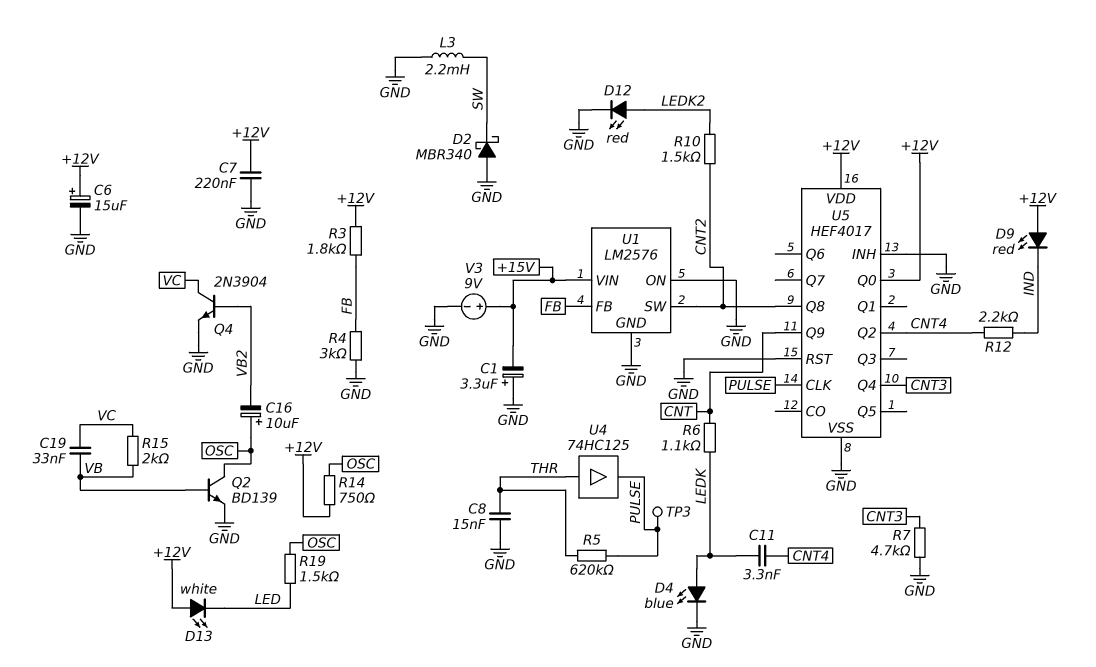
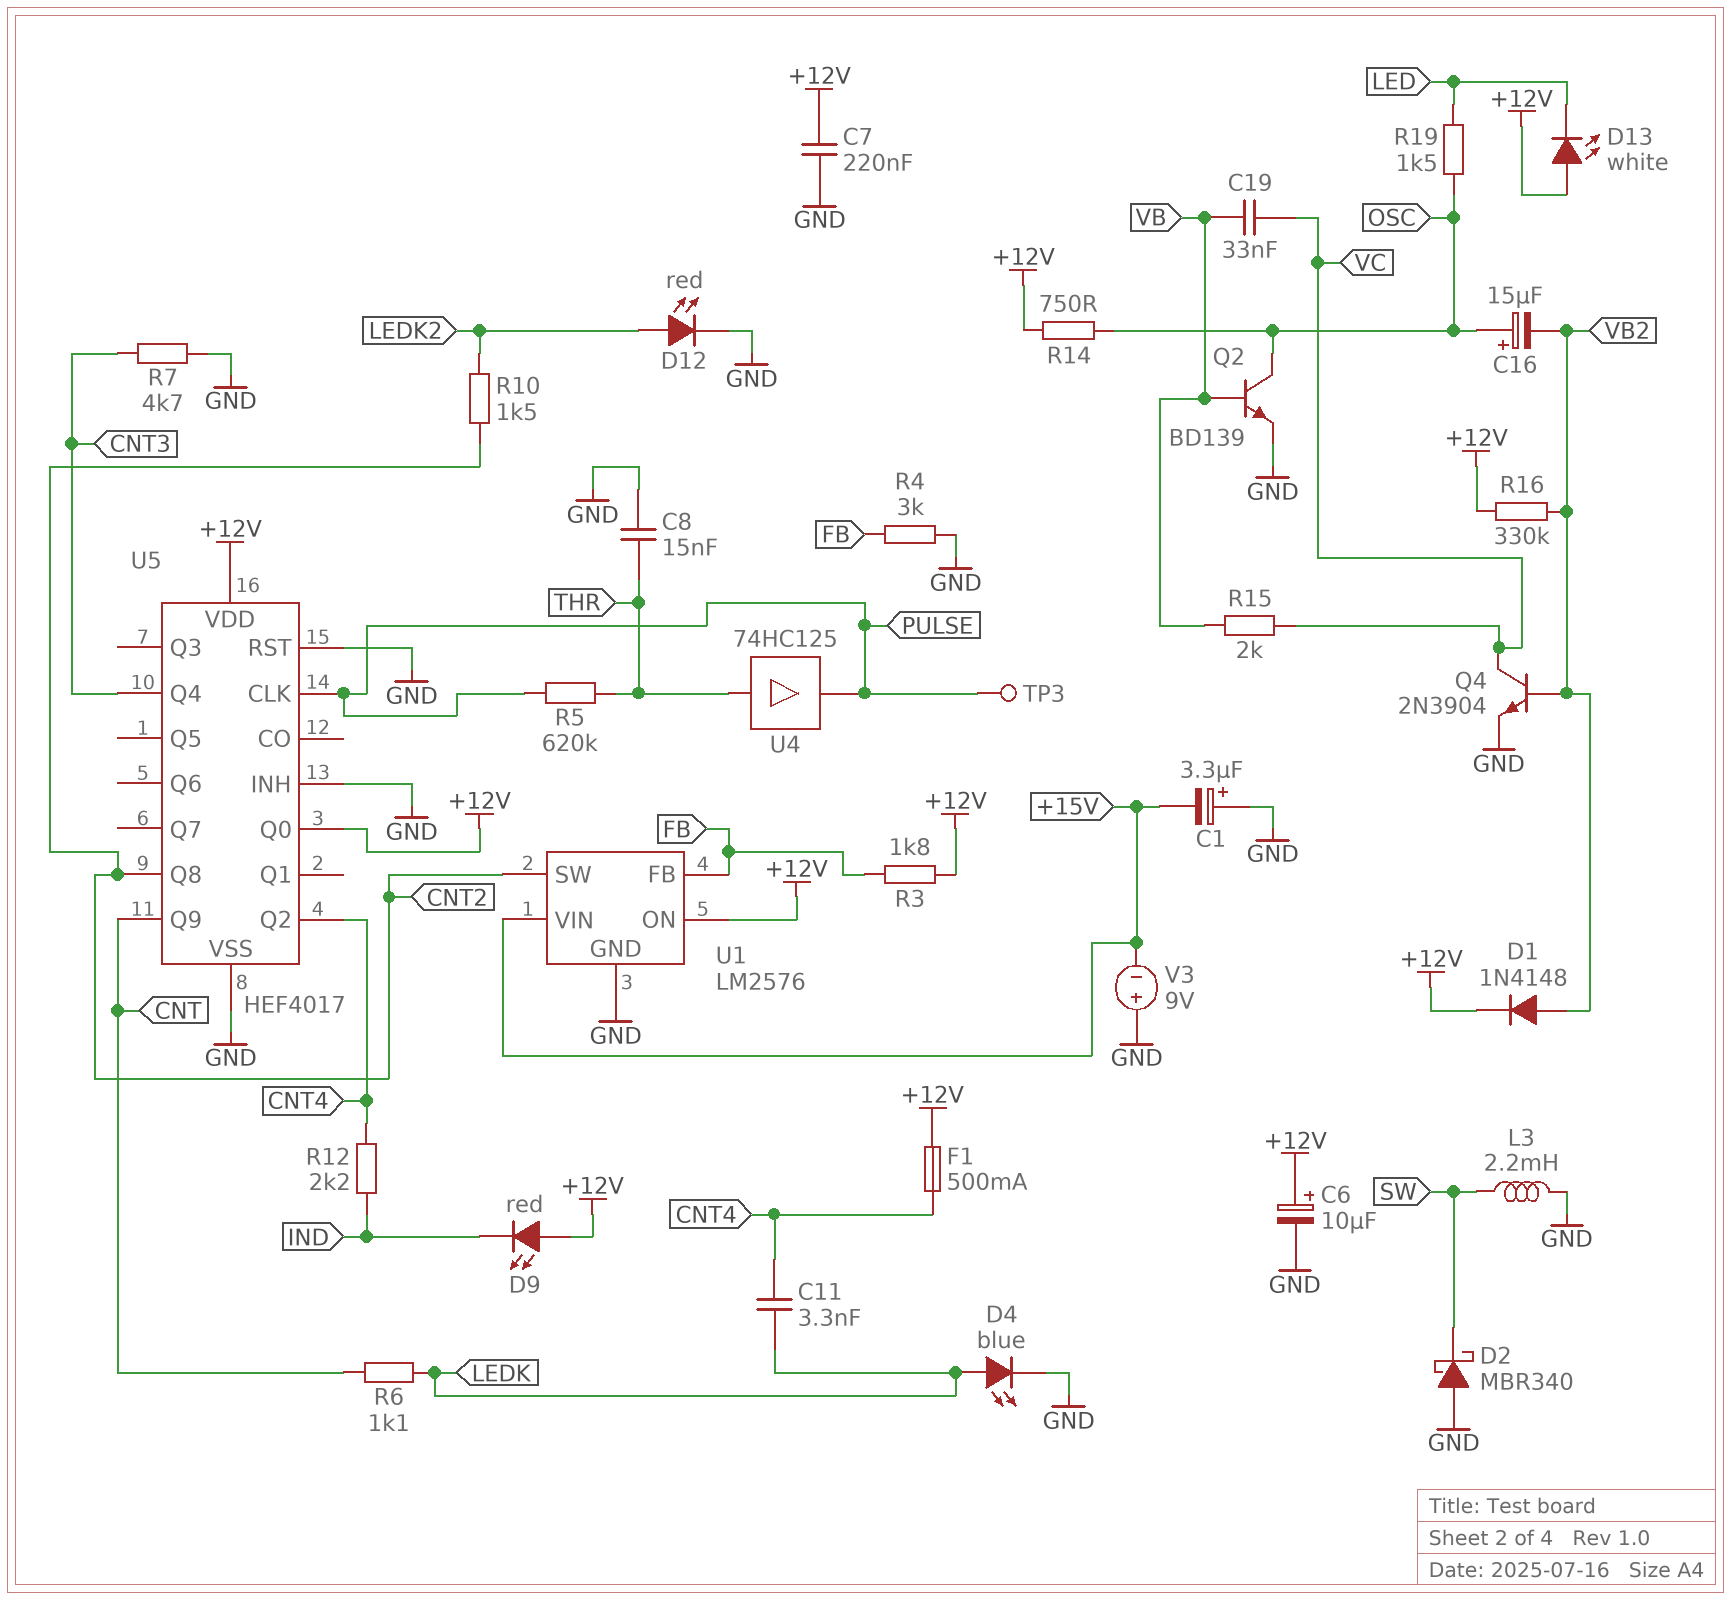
C6: 15uF (plus +12V, minus GND) -> 10uF (plus +12V, minus GND)
C16: 10uF (plus OSC, minus VB2) -> 15uF (plus OSC, minus VB2)
D1: none -> diode 1N4148 (A VB2, K +12V)
F1: none -> 500mA (+12V, CNT4)
R16: none -> 330k (+12V, VB2)
U1 pin ON: GND -> +12V
V3: 9V (plus +15V, minus GND) -> 9V (plus GND, minus +15V)

